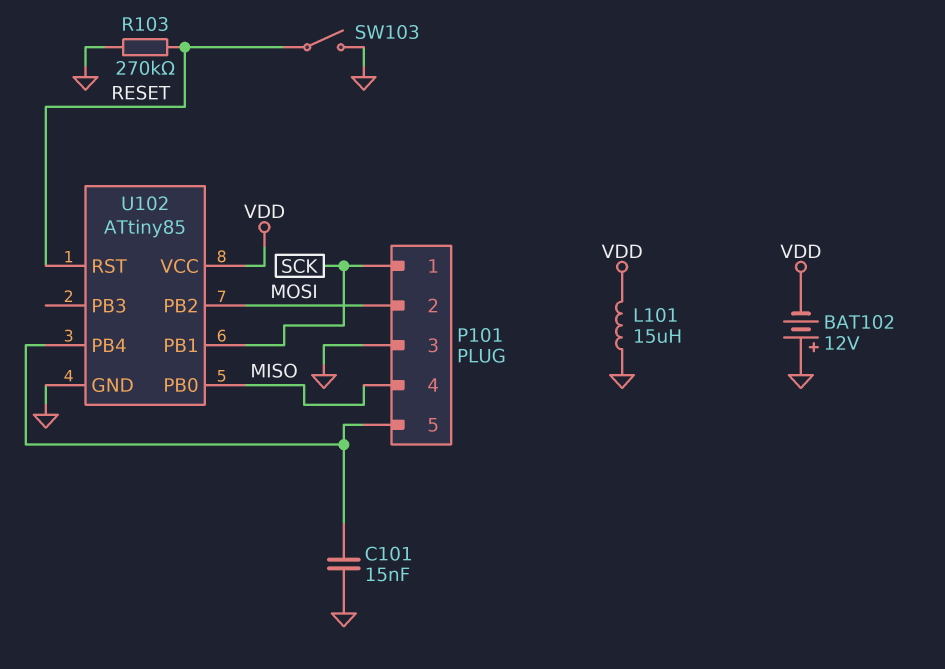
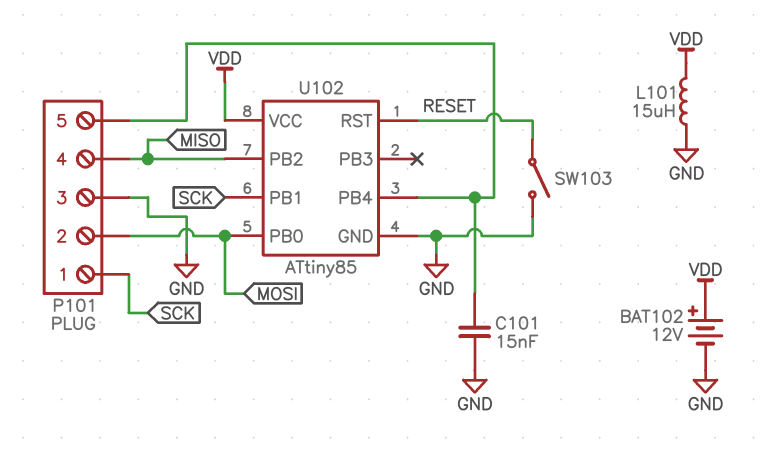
BAT102: 12V (plus GND, minus VDD) -> 12V (plus VDD, minus GND)
R103: 270k (GND, RESET) -> none
U102 pin PB0: MISO -> MOSI
U102 pin PB2: MOSI -> MISO

